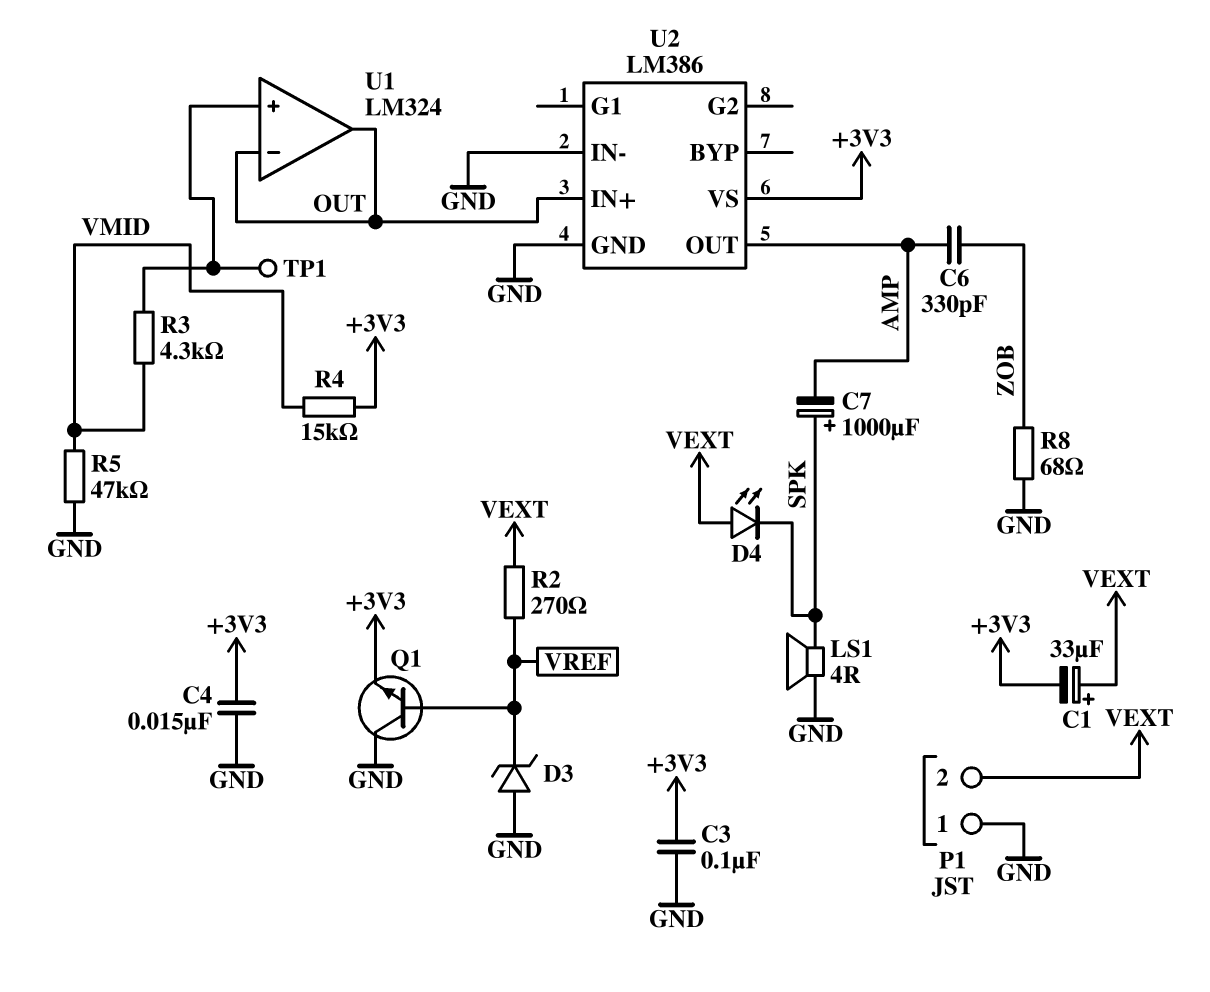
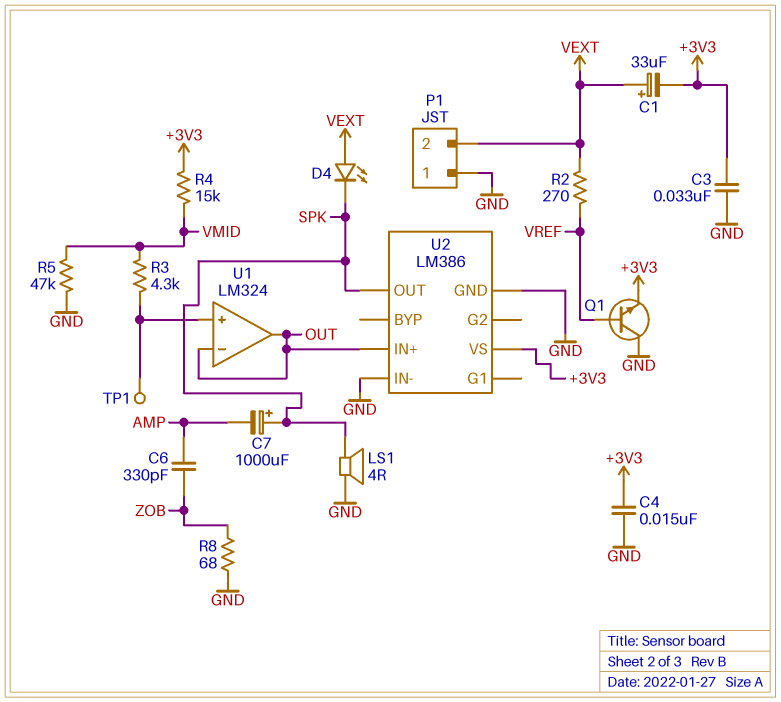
C3: 100nF (+3V3, GND) -> 33nF (+3V3, GND)
D3: zener (A GND, K VREF) -> none
U2 pin OUT: AMP -> SPK

